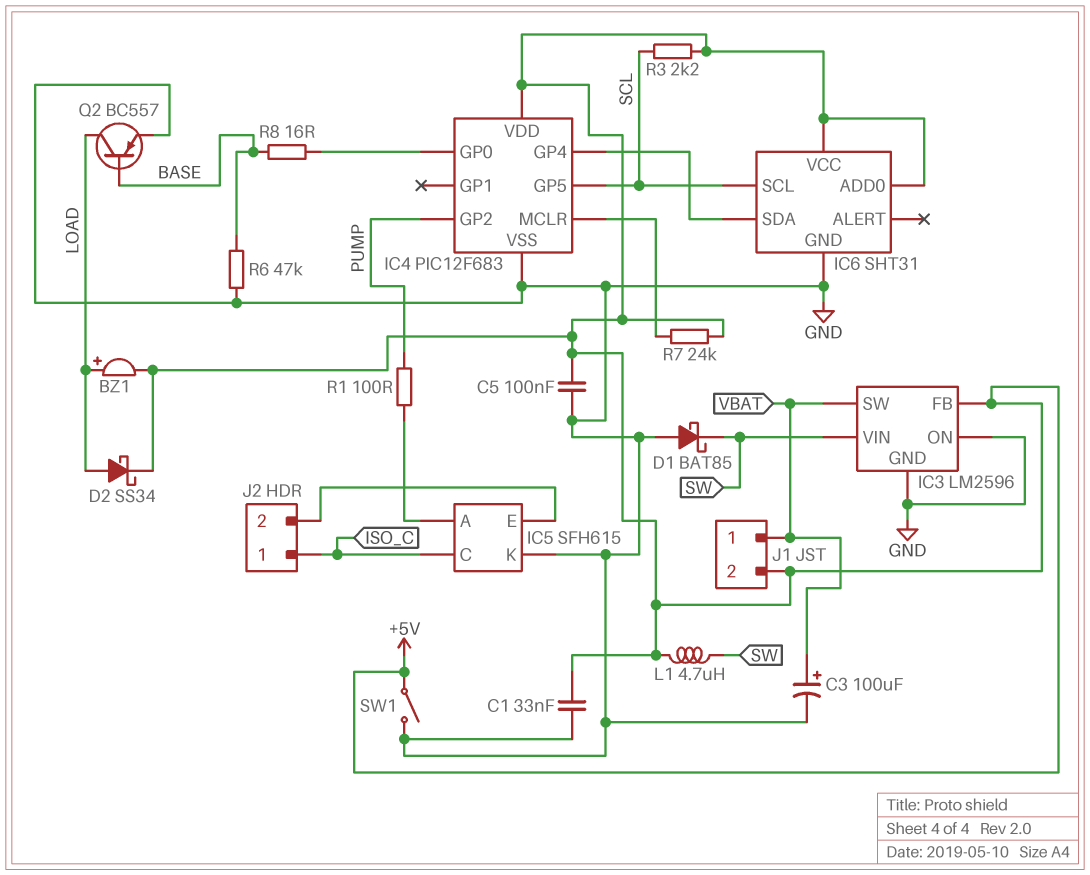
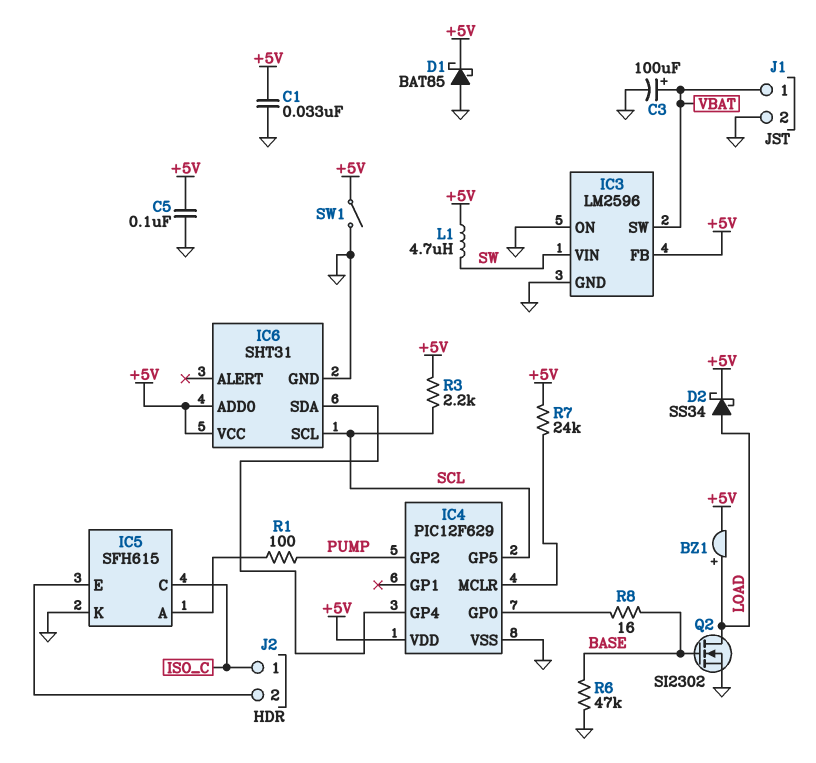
D1: schottky BAT85 (A GND, K SW) -> schottky BAT85 (A GND, K +5V)
IC4: PIC12F683 -> PIC12F629
J1 pin 2: +5V -> GND
Q2: PNP BC557 (B BASE, C LOAD, E GND) -> NMOS SI2302 (G BASE, D LOAD, S GND)

